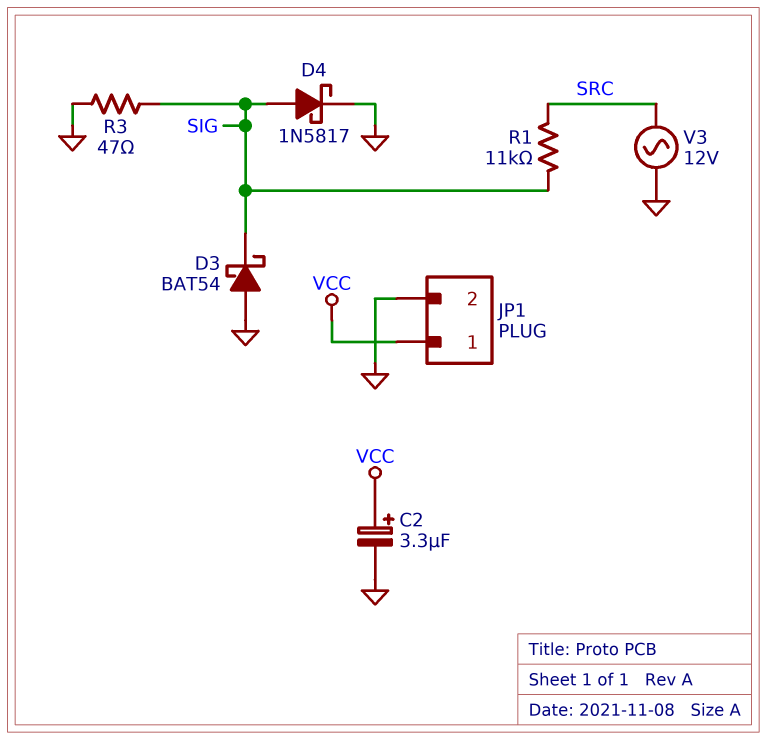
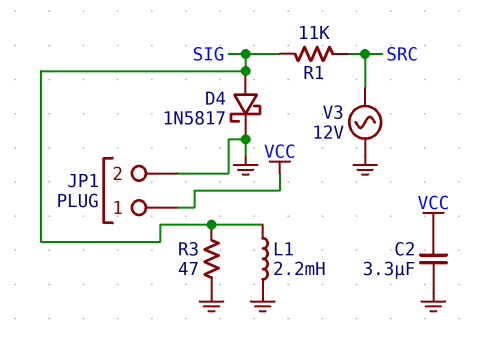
C2: 3.3uF (plus VCC, minus GND) -> 3.3uF (GND, VCC)
D3: schottky BAT54 (A GND, K SIG) -> none
L1: none -> 2.2mH (GND, SIG)

